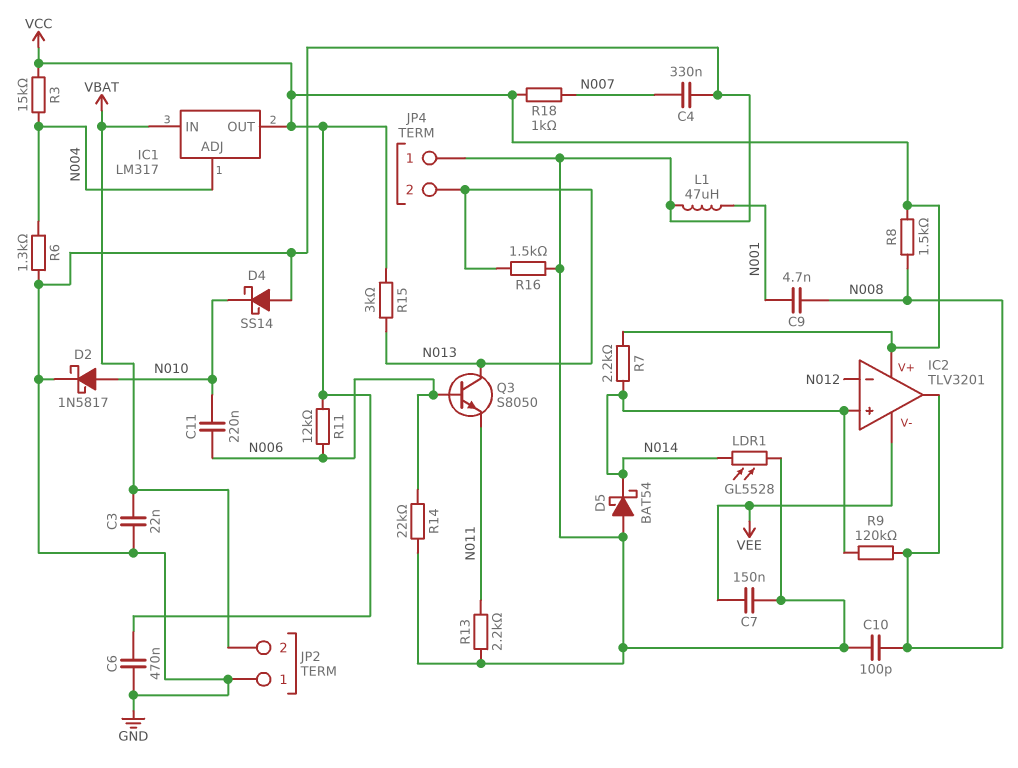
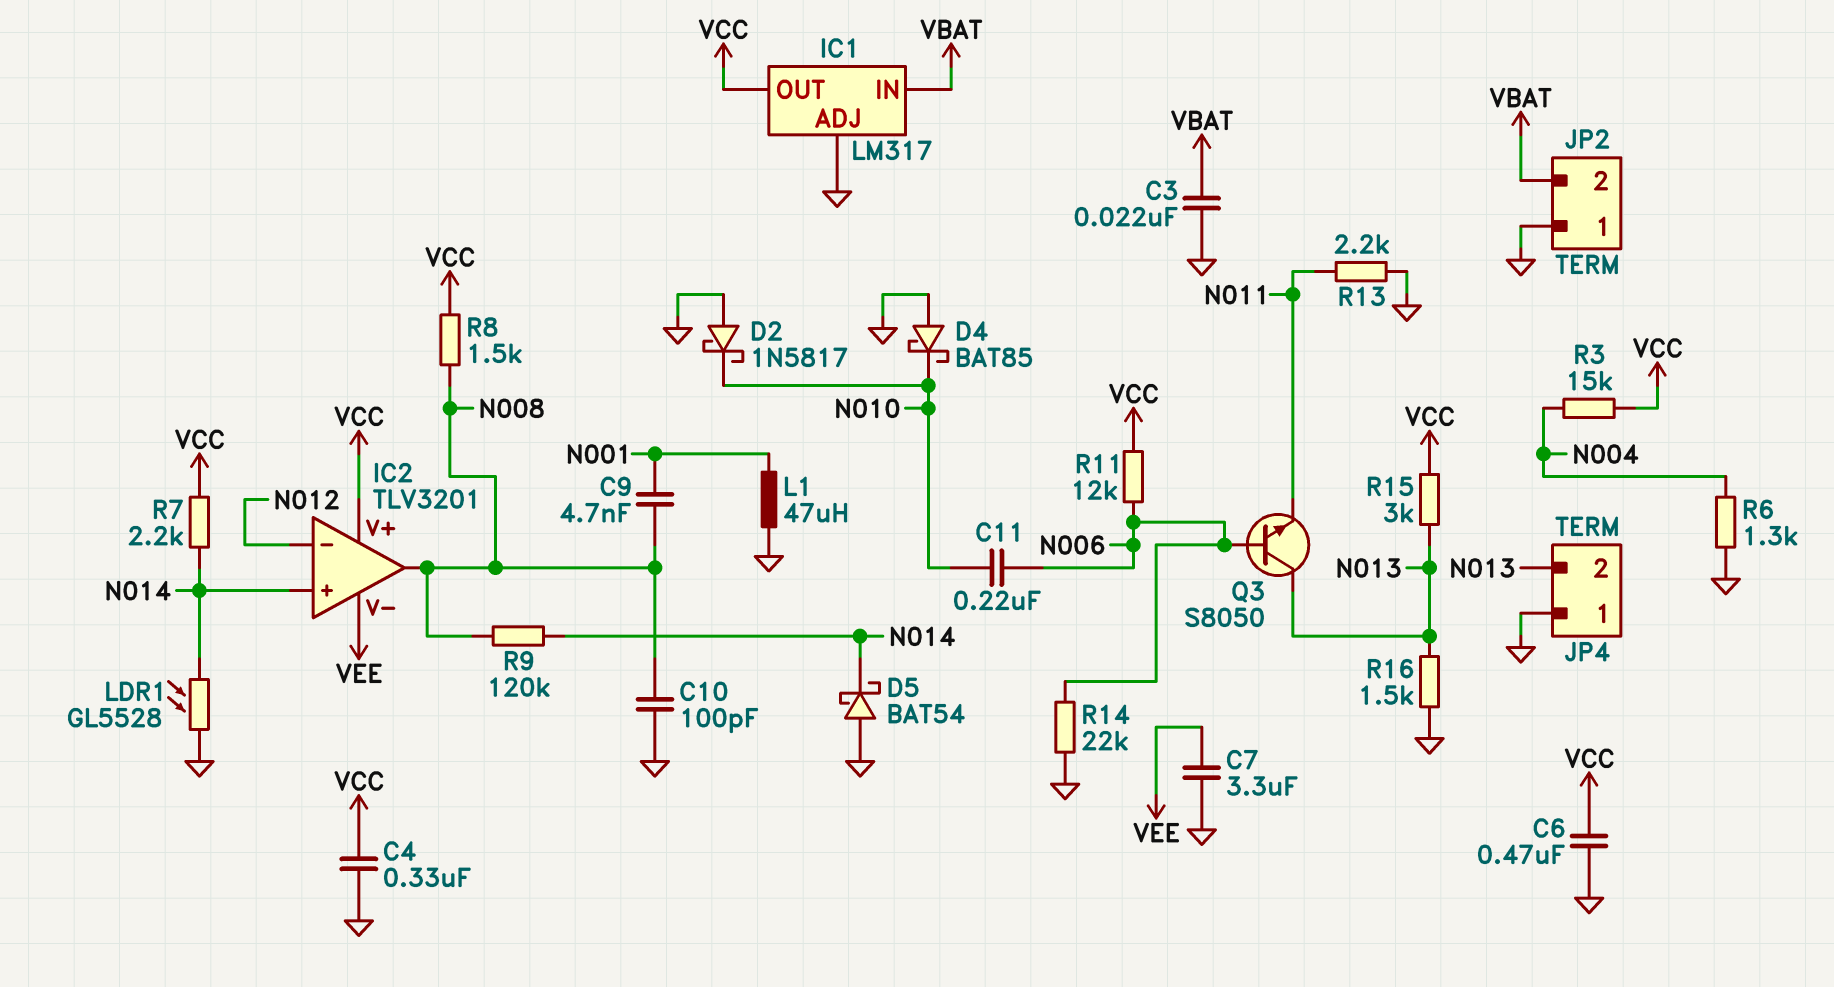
C4: 330nF (GND, N007) -> 330nF (GND, VCC)
C7: 150nF (GND, VEE) -> 3.3uF (GND, VEE)
D2: schottky 1N5817 (A N010, K GND) -> schottky 1N5817 (A GND, K N010)
D4: schottky SS14 (A GND, K N010) -> schottky BAT85 (A GND, K N010)
IC1 pin ADJ: N004 -> GND
R18: 1k (N007, VCC) -> none

